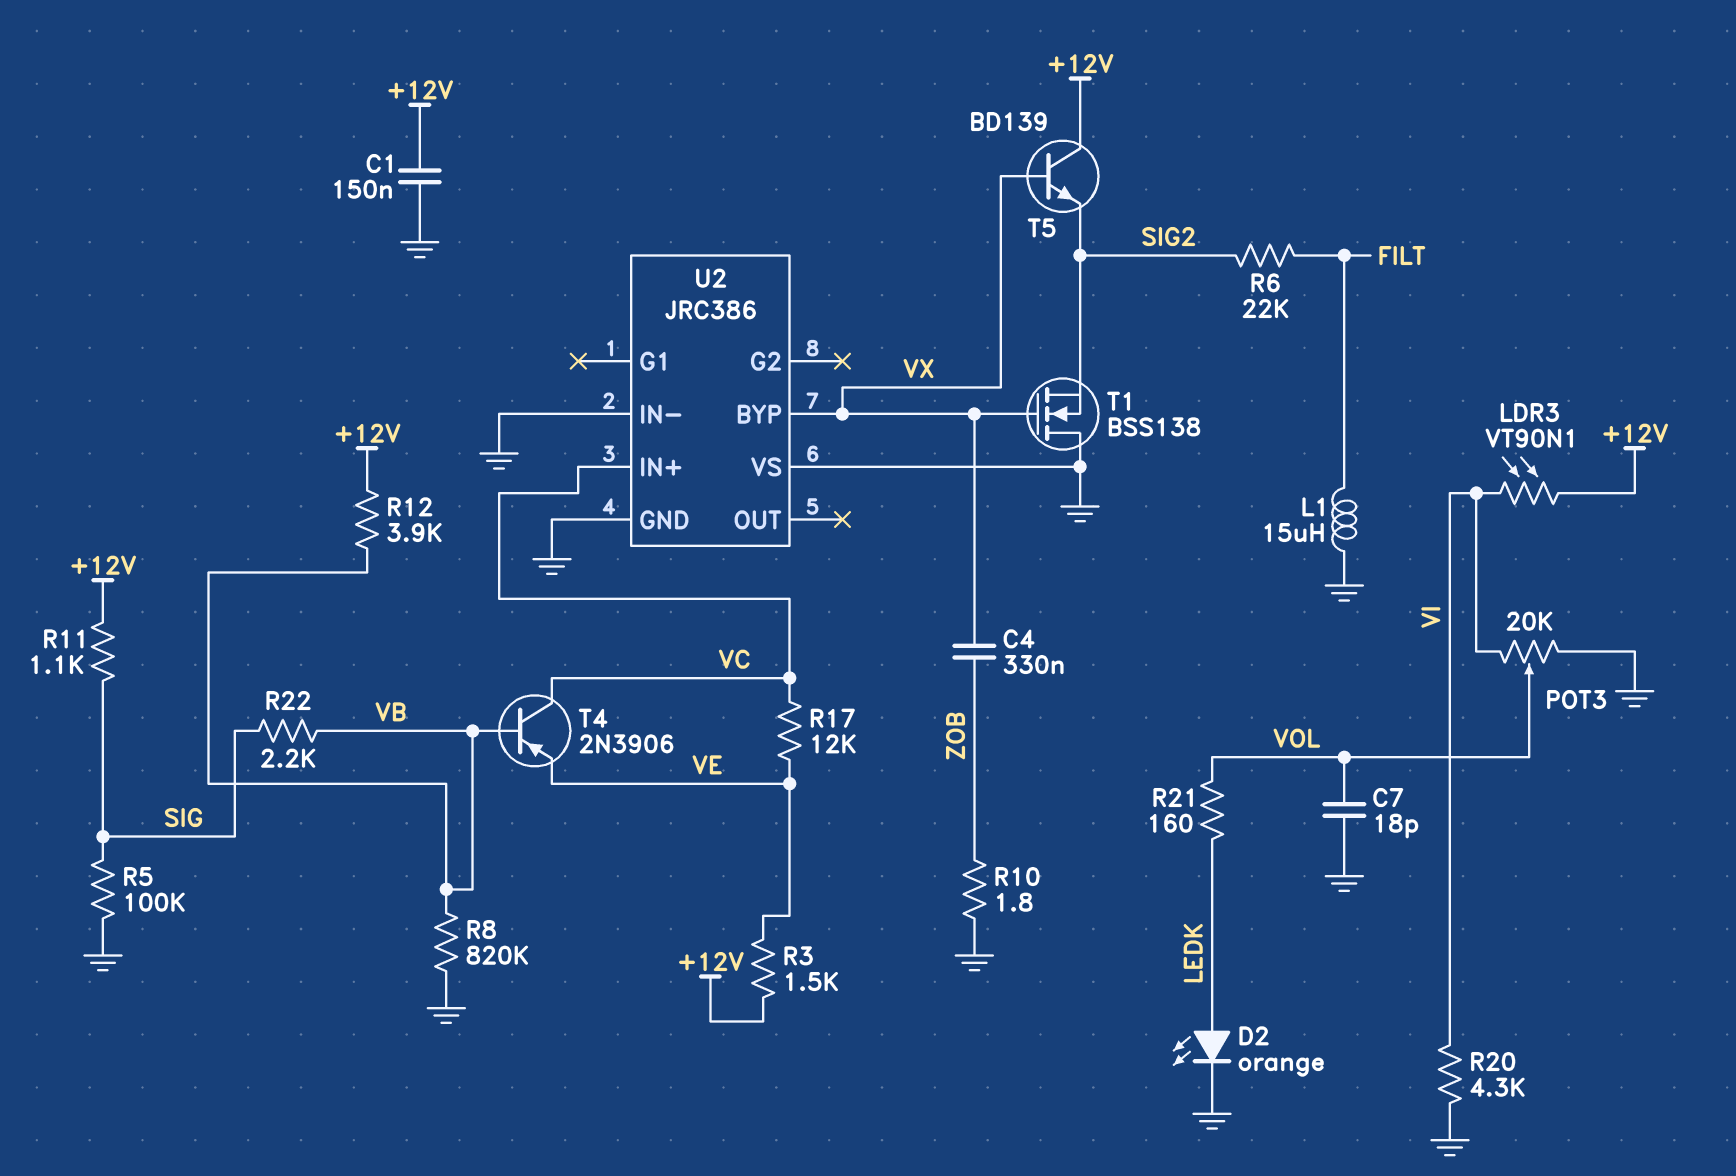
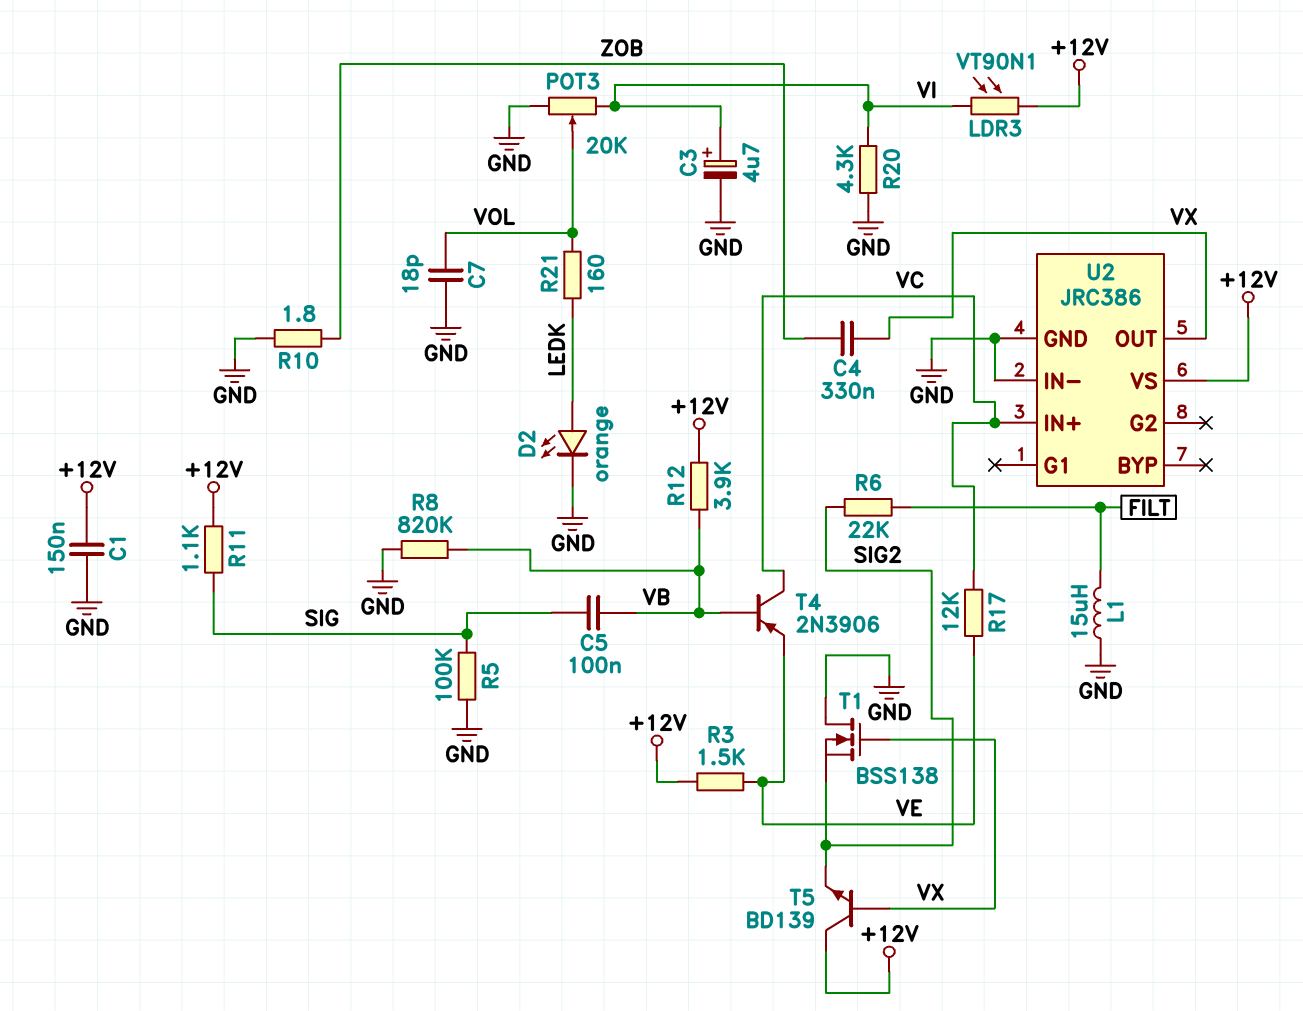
C3: none -> 4.7uF (plus VI, minus GND)
C5: none -> 100nF (SIG, VB)
R22: 2.2k (SIG, VB) -> none
U2 pin BYP: VX -> none
U2 pin OUT: none -> VX
U2 pin VS: GND -> +12V

